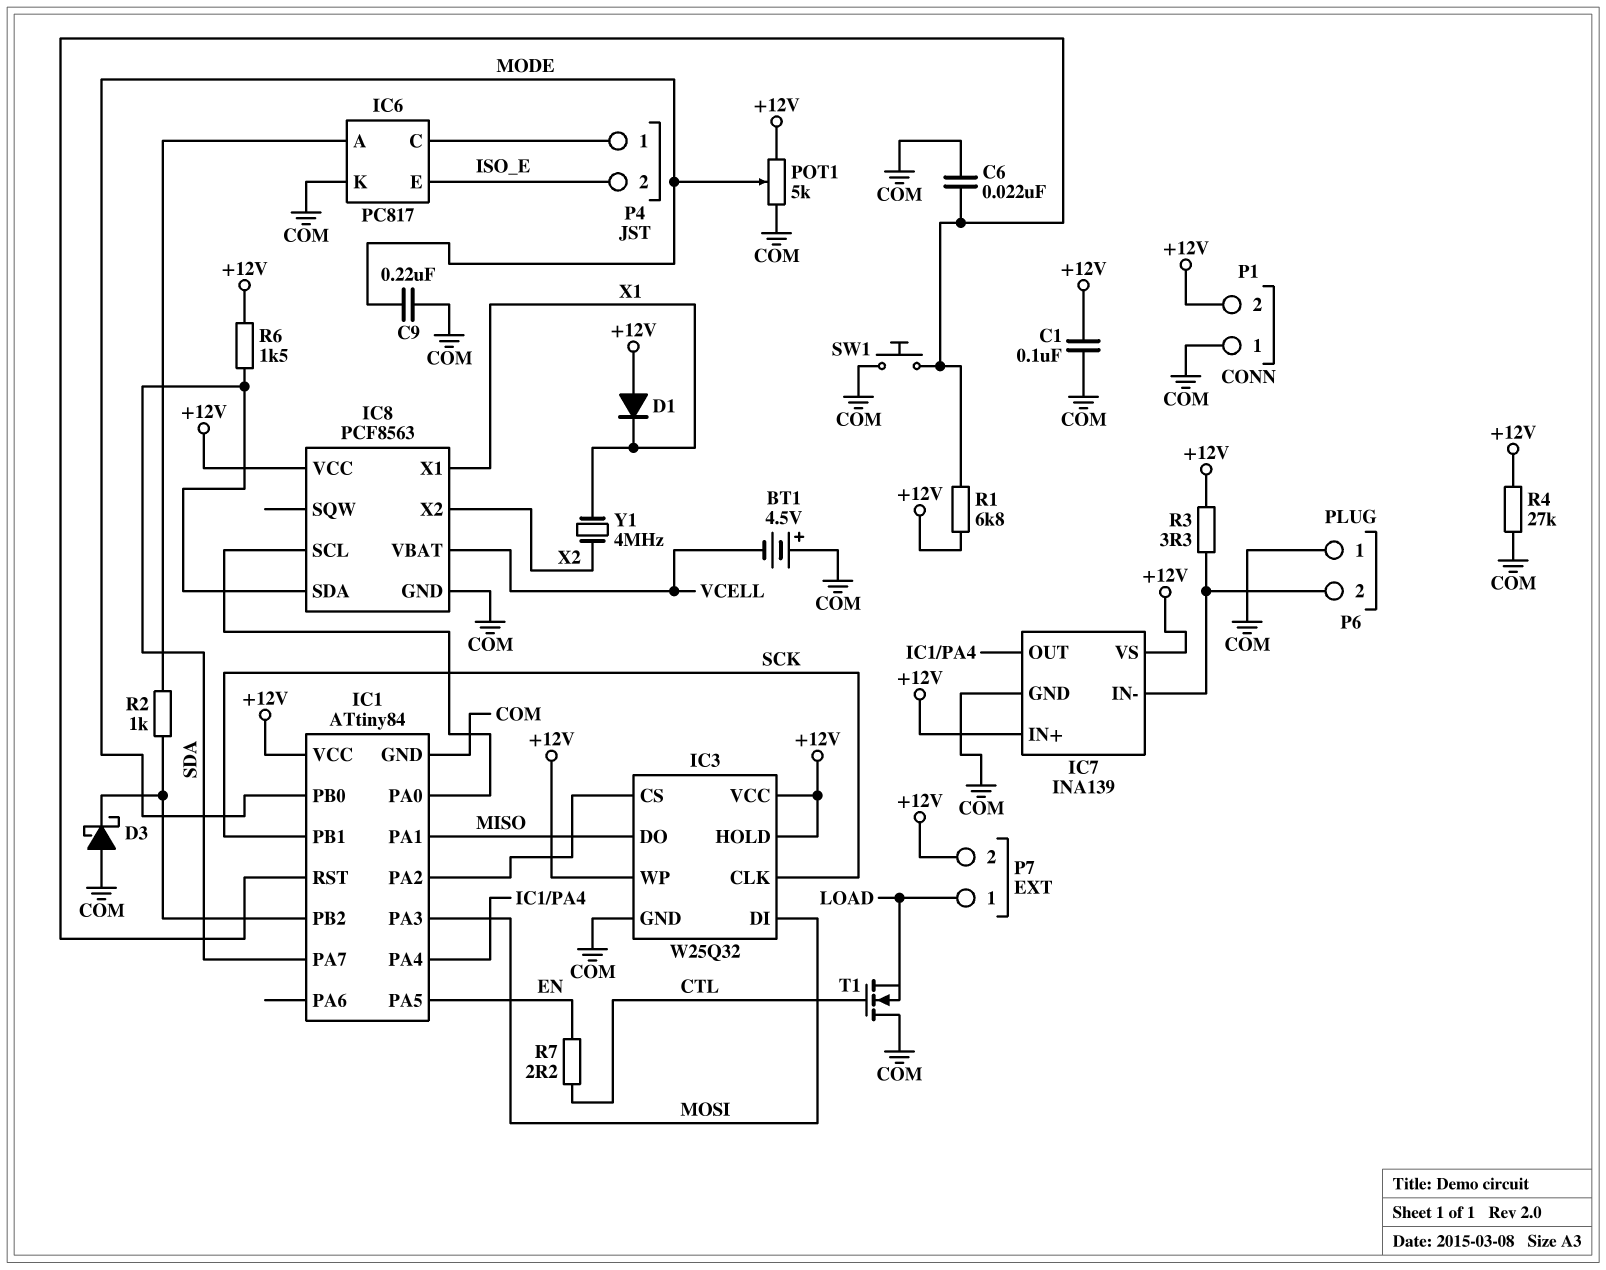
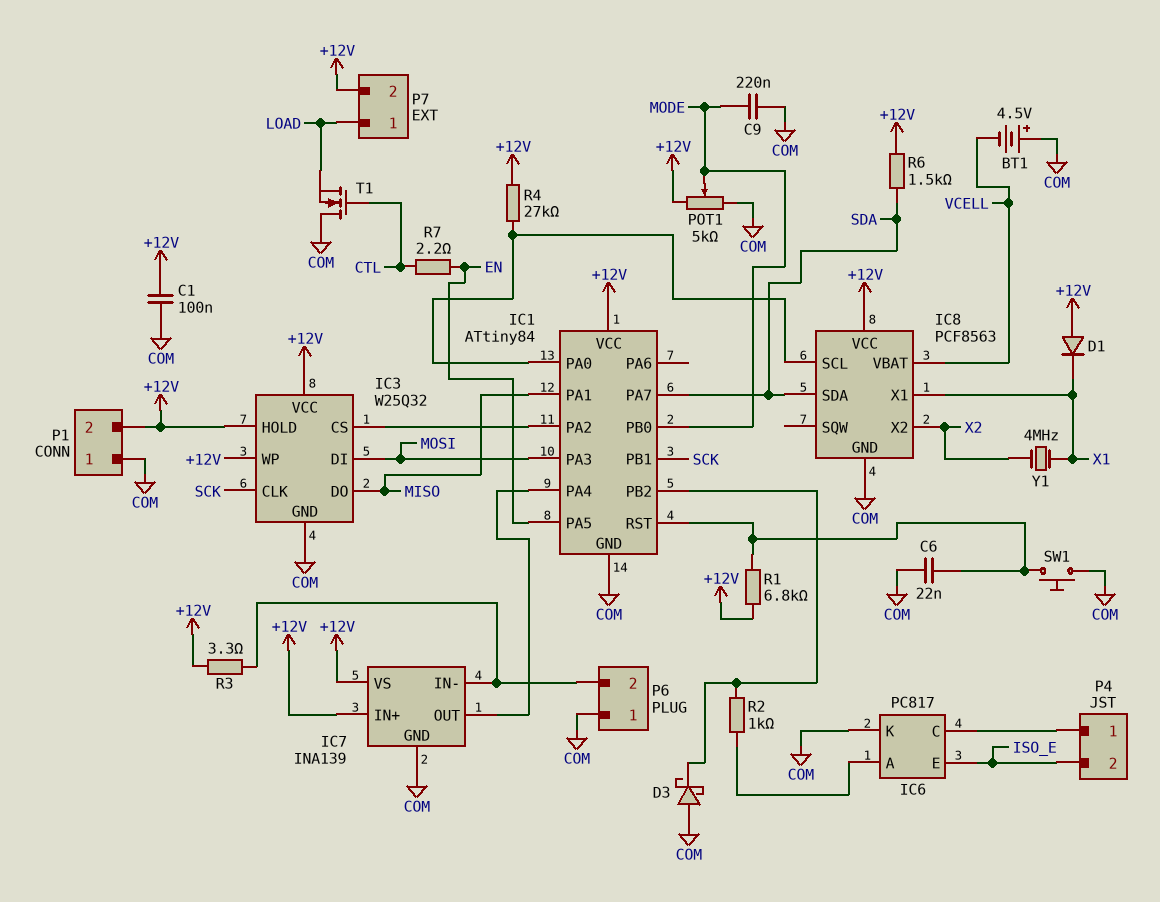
R4: 27k (+12V, COM) -> 27k (+12V, IC1/PA0)

